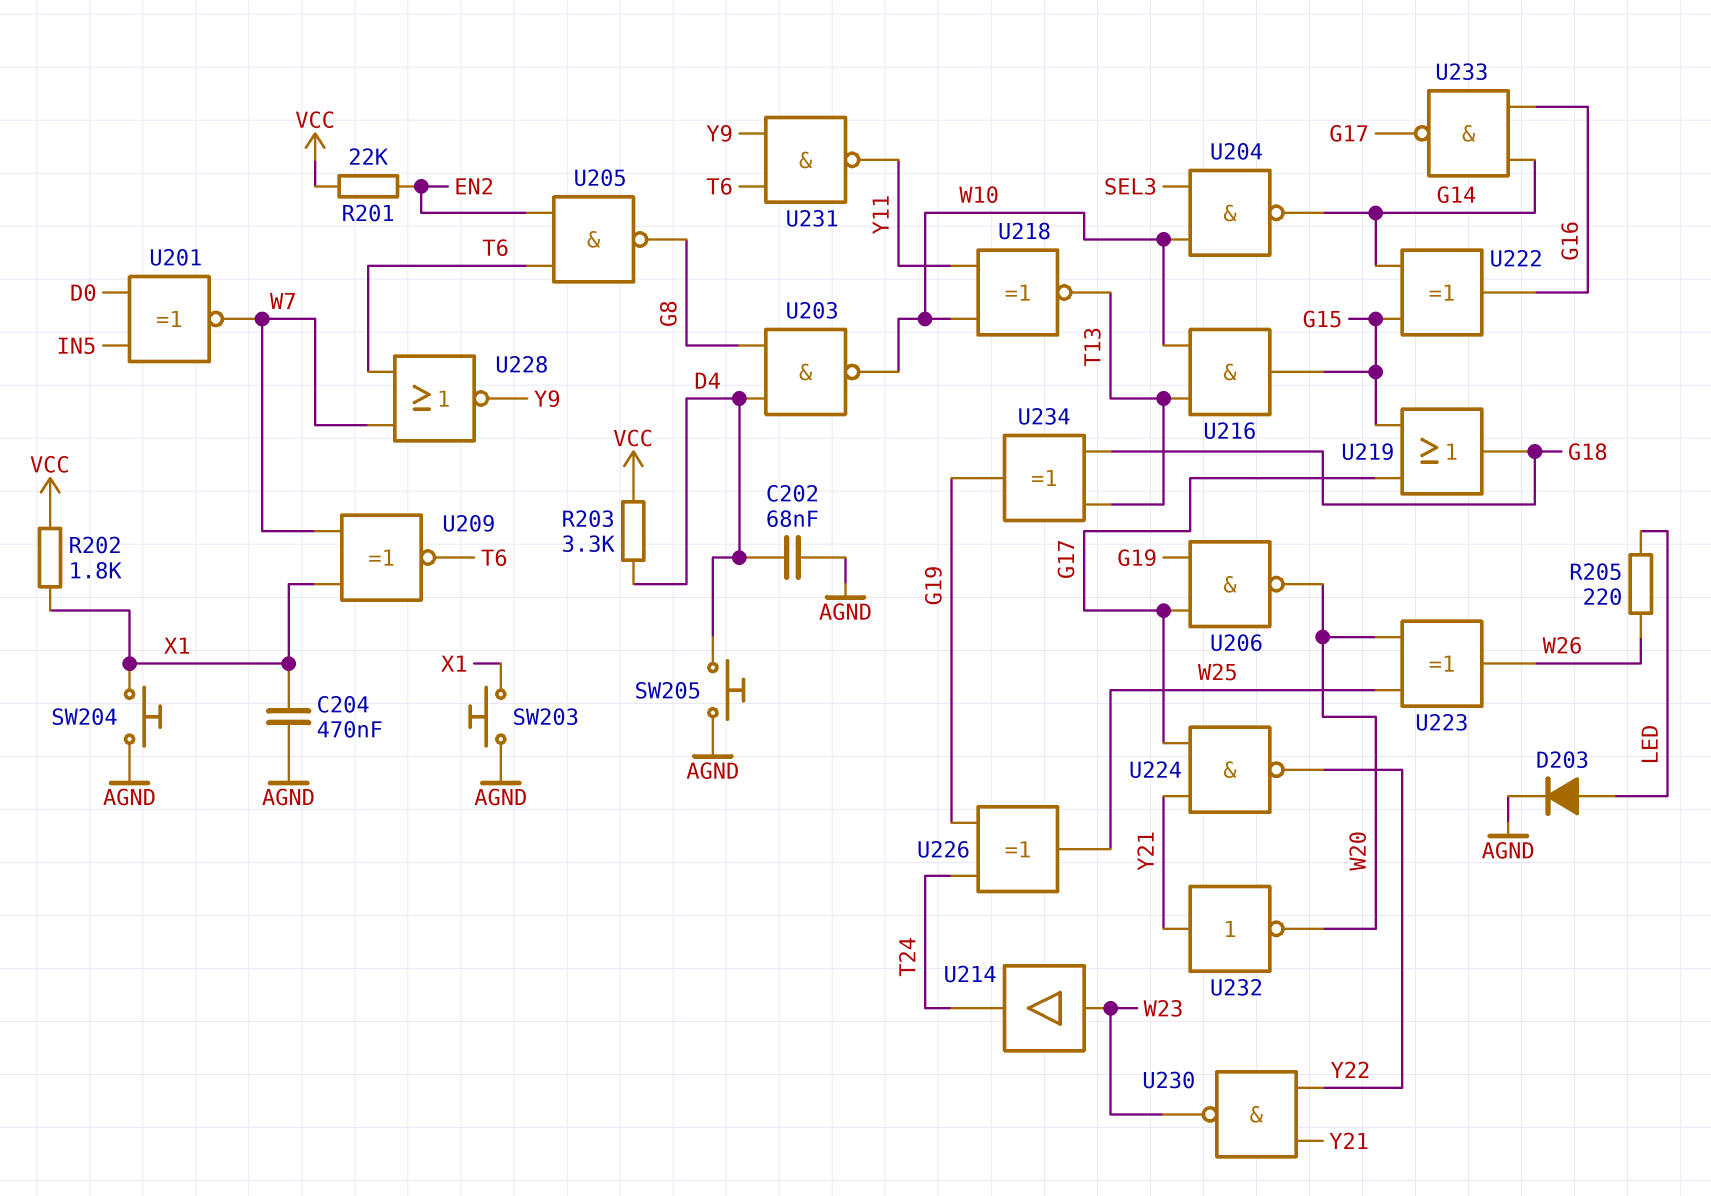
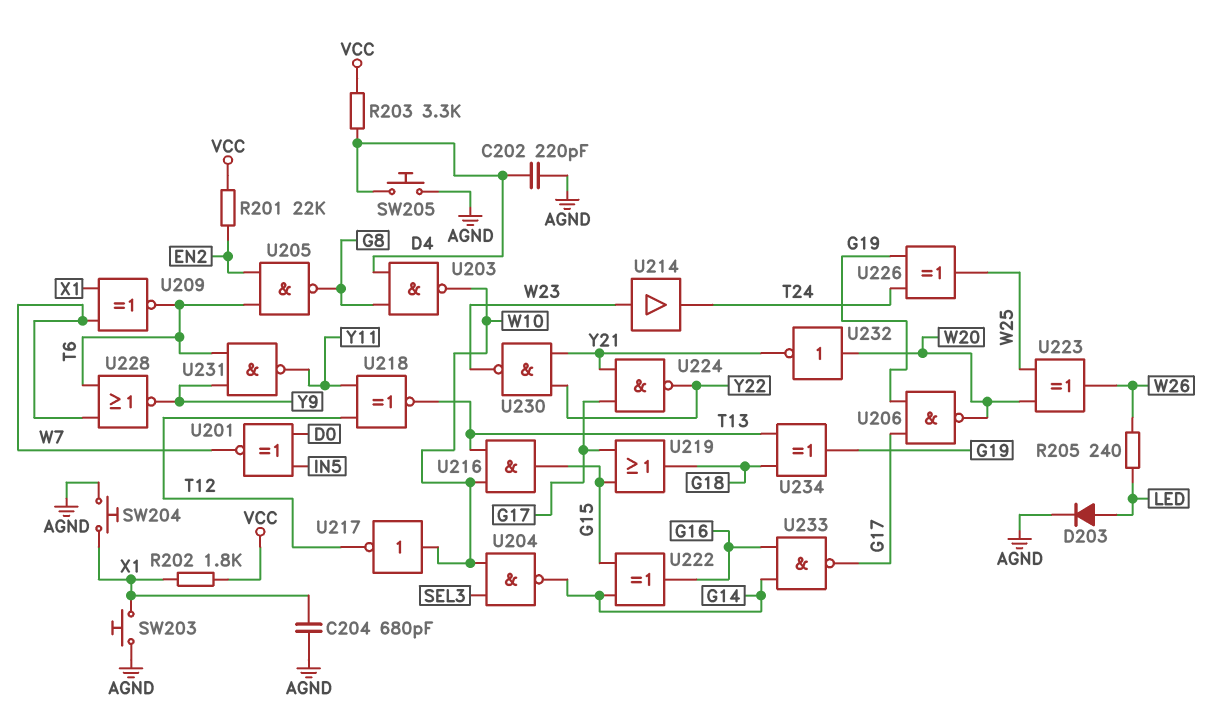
C202: 68nF (AGND, D4) -> 220pF (AGND, D4)
C204: 470nF (AGND, X1) -> 680pF (AGND, X1)
R205: 220 (LED, W26) -> 240 (LED, W26)
U217: none -> NOT (in W10, out T12)
U218: XNOR (in W10, in Y11, out T13) -> XNOR (in T12, in Y11, out T13)
U232: NOT (in Y21, out W20) -> NOT (in W20, out Y21)

